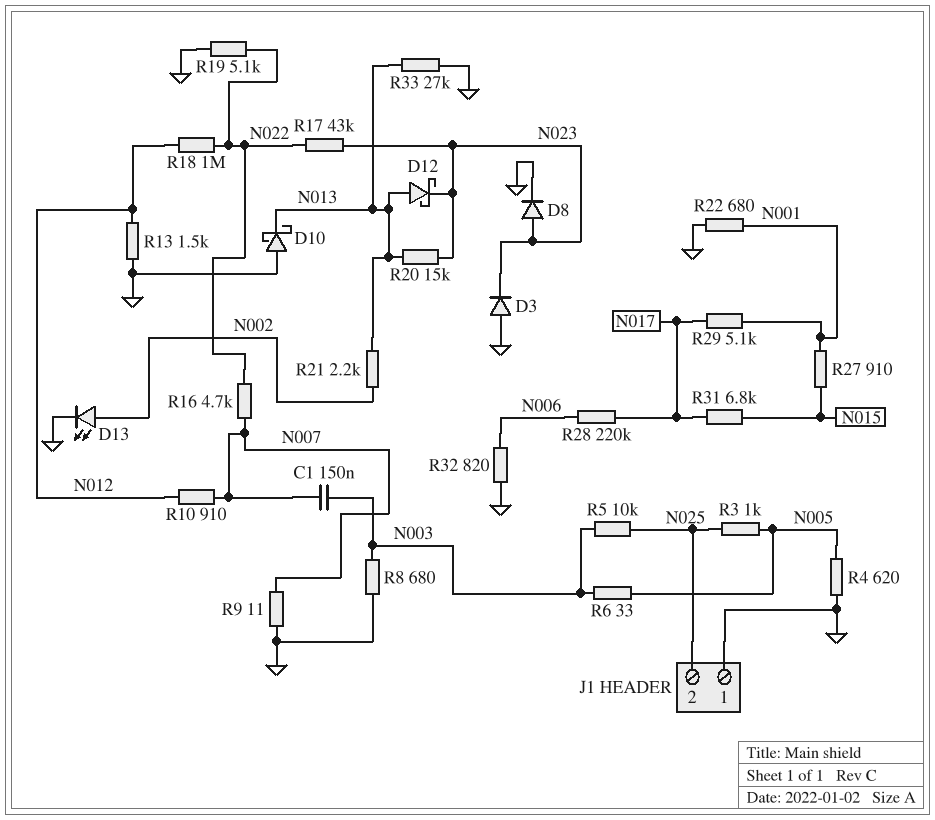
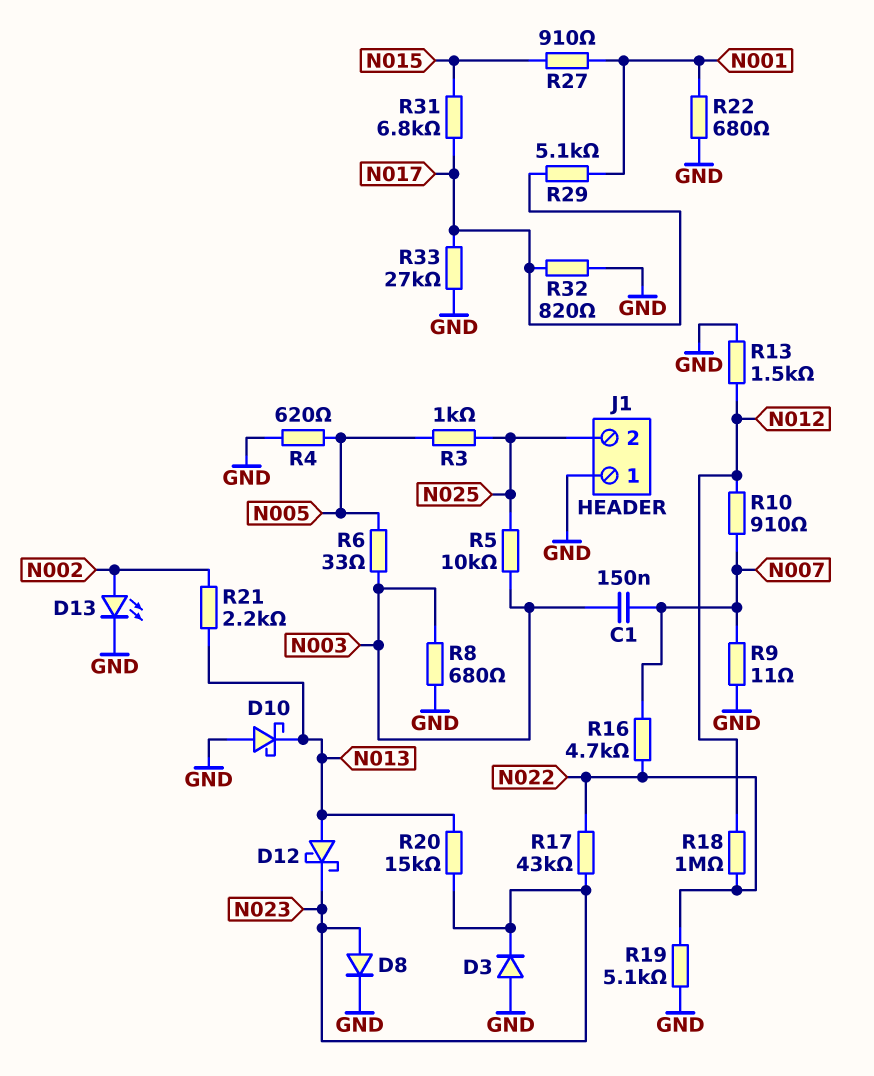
R28: 220k (N006, N017) -> none
R32: 820 (GND, N006) -> 820 (GND, N017)
R33: 27k (GND, N013) -> 27k (GND, N017)

